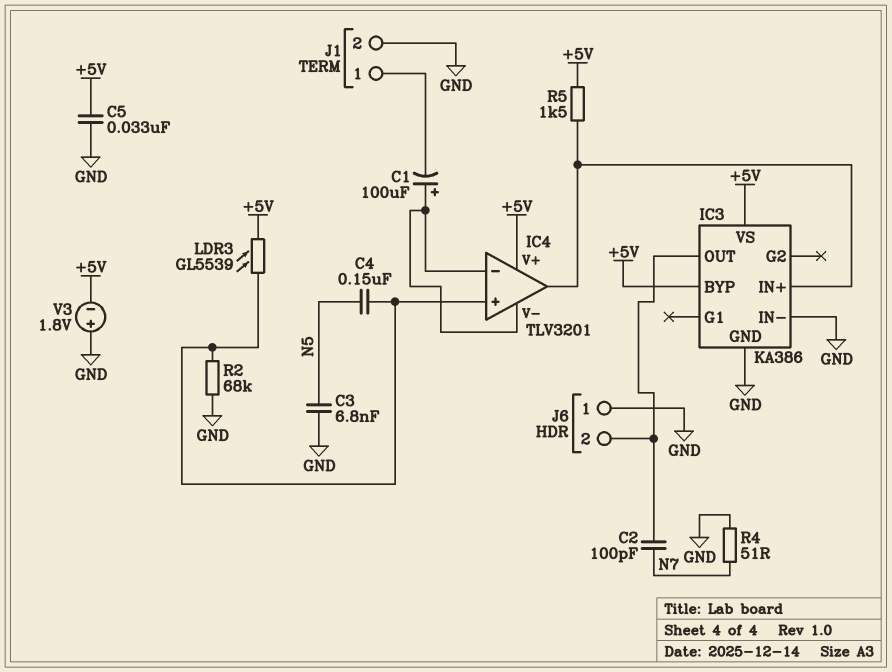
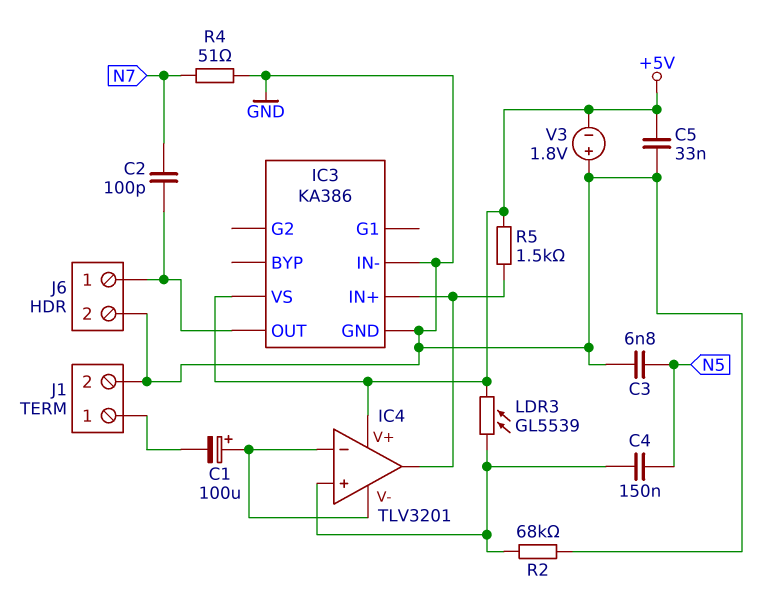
IC3 pin BYP: +5V -> none
J6 pin 1: GND -> IC3/OUT
J6 pin 2: IC3/OUT -> GND

